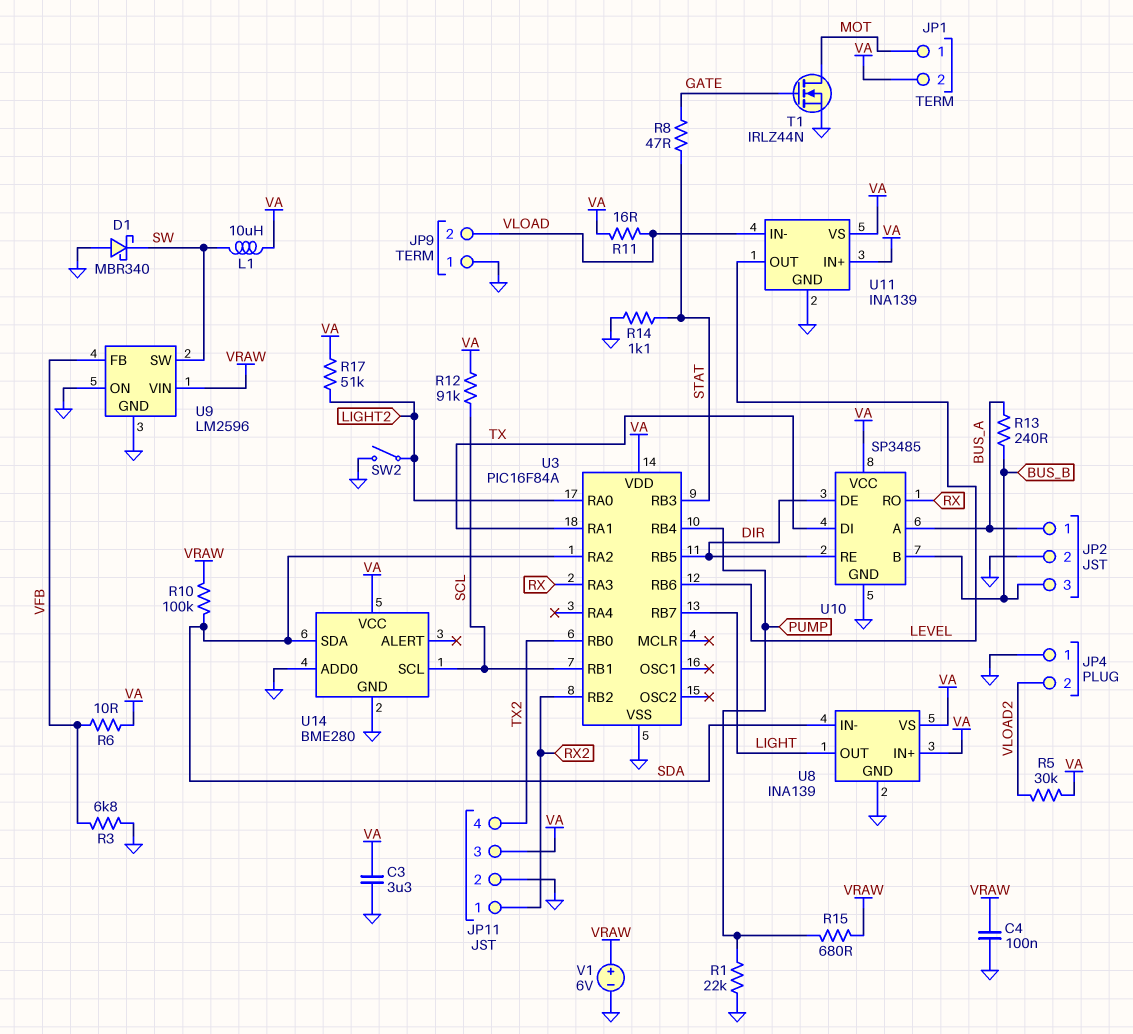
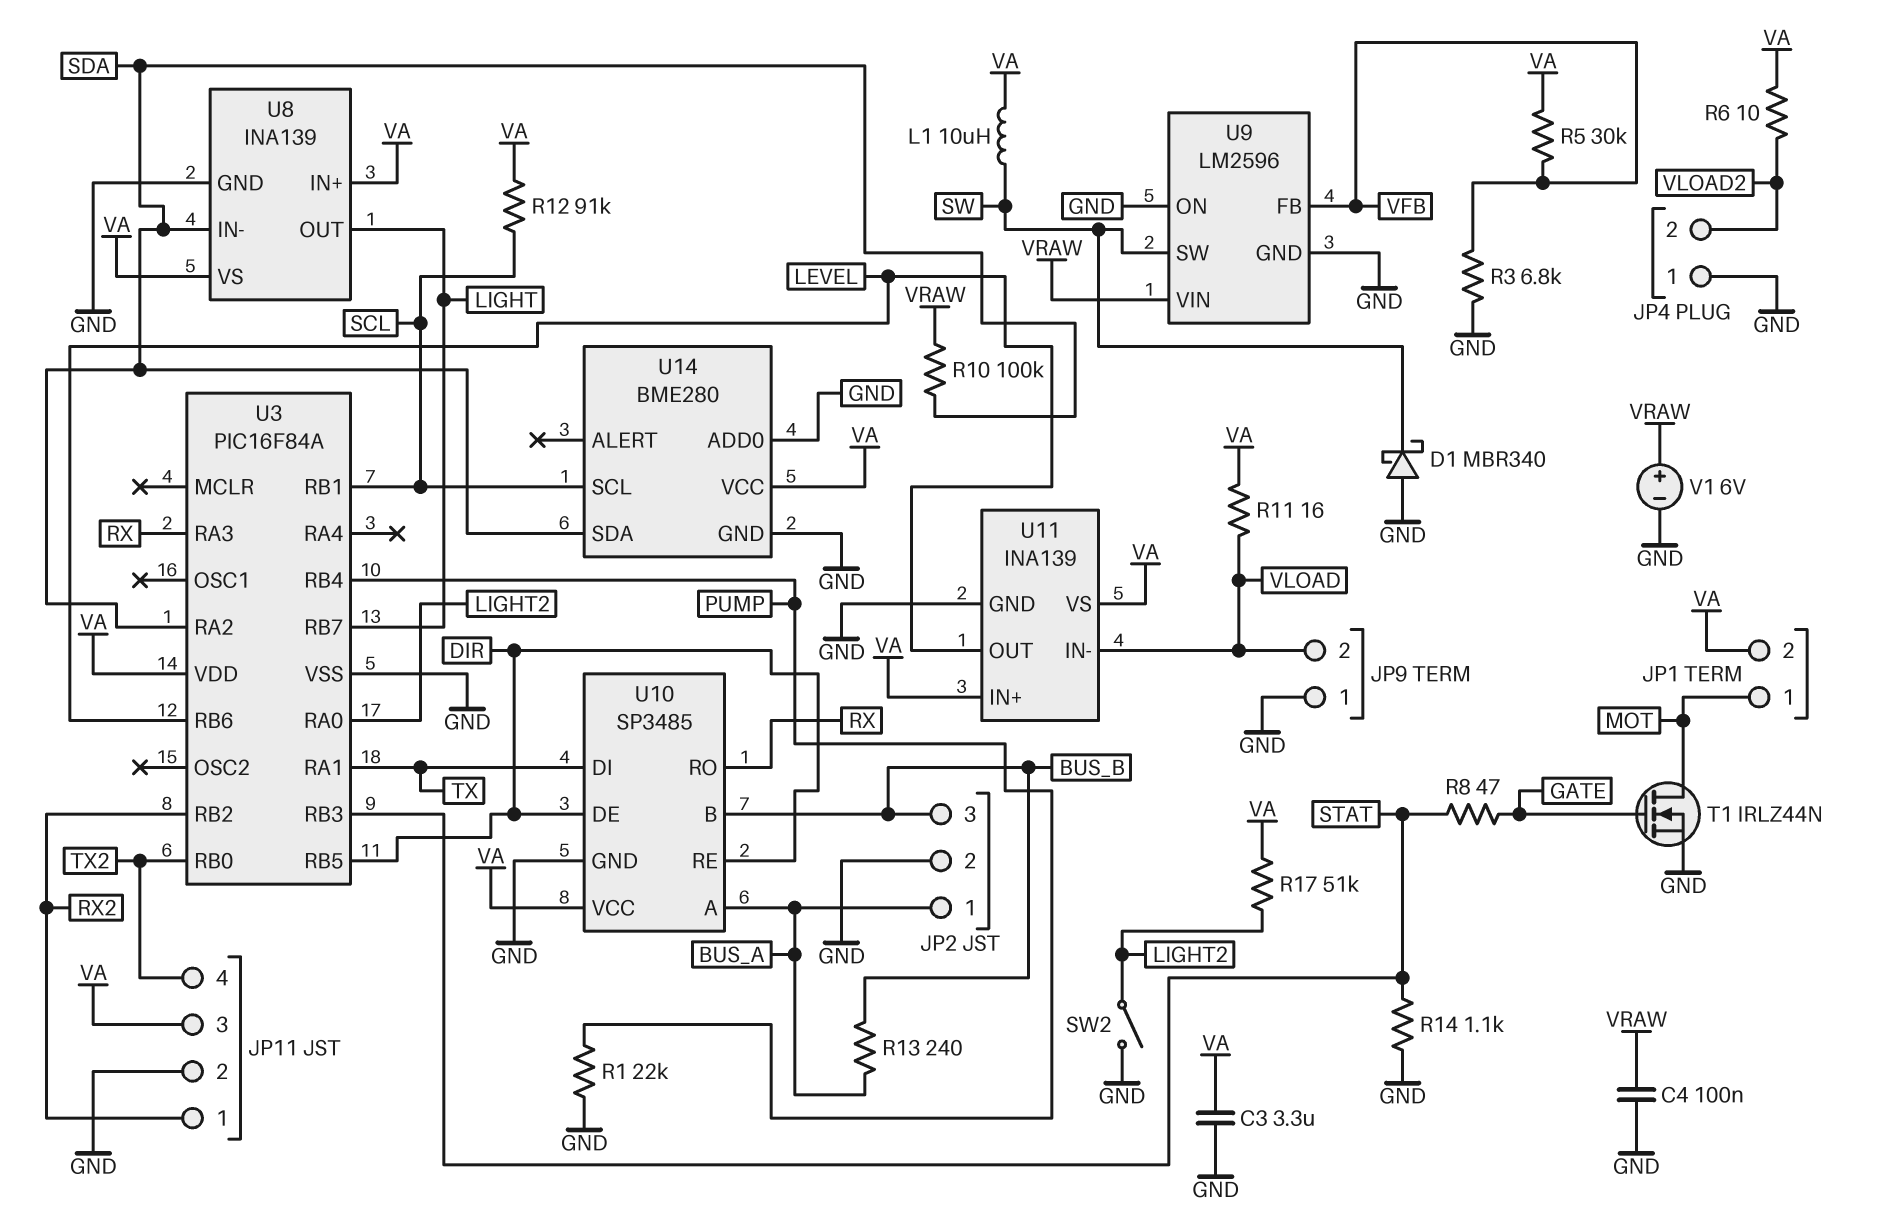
R5: 30k (VA, VLOAD2) -> 30k (VA, VFB)
R6: 10 (VA, VFB) -> 10 (VA, VLOAD2)
R15: 680 (PUMP, VRAW) -> none

